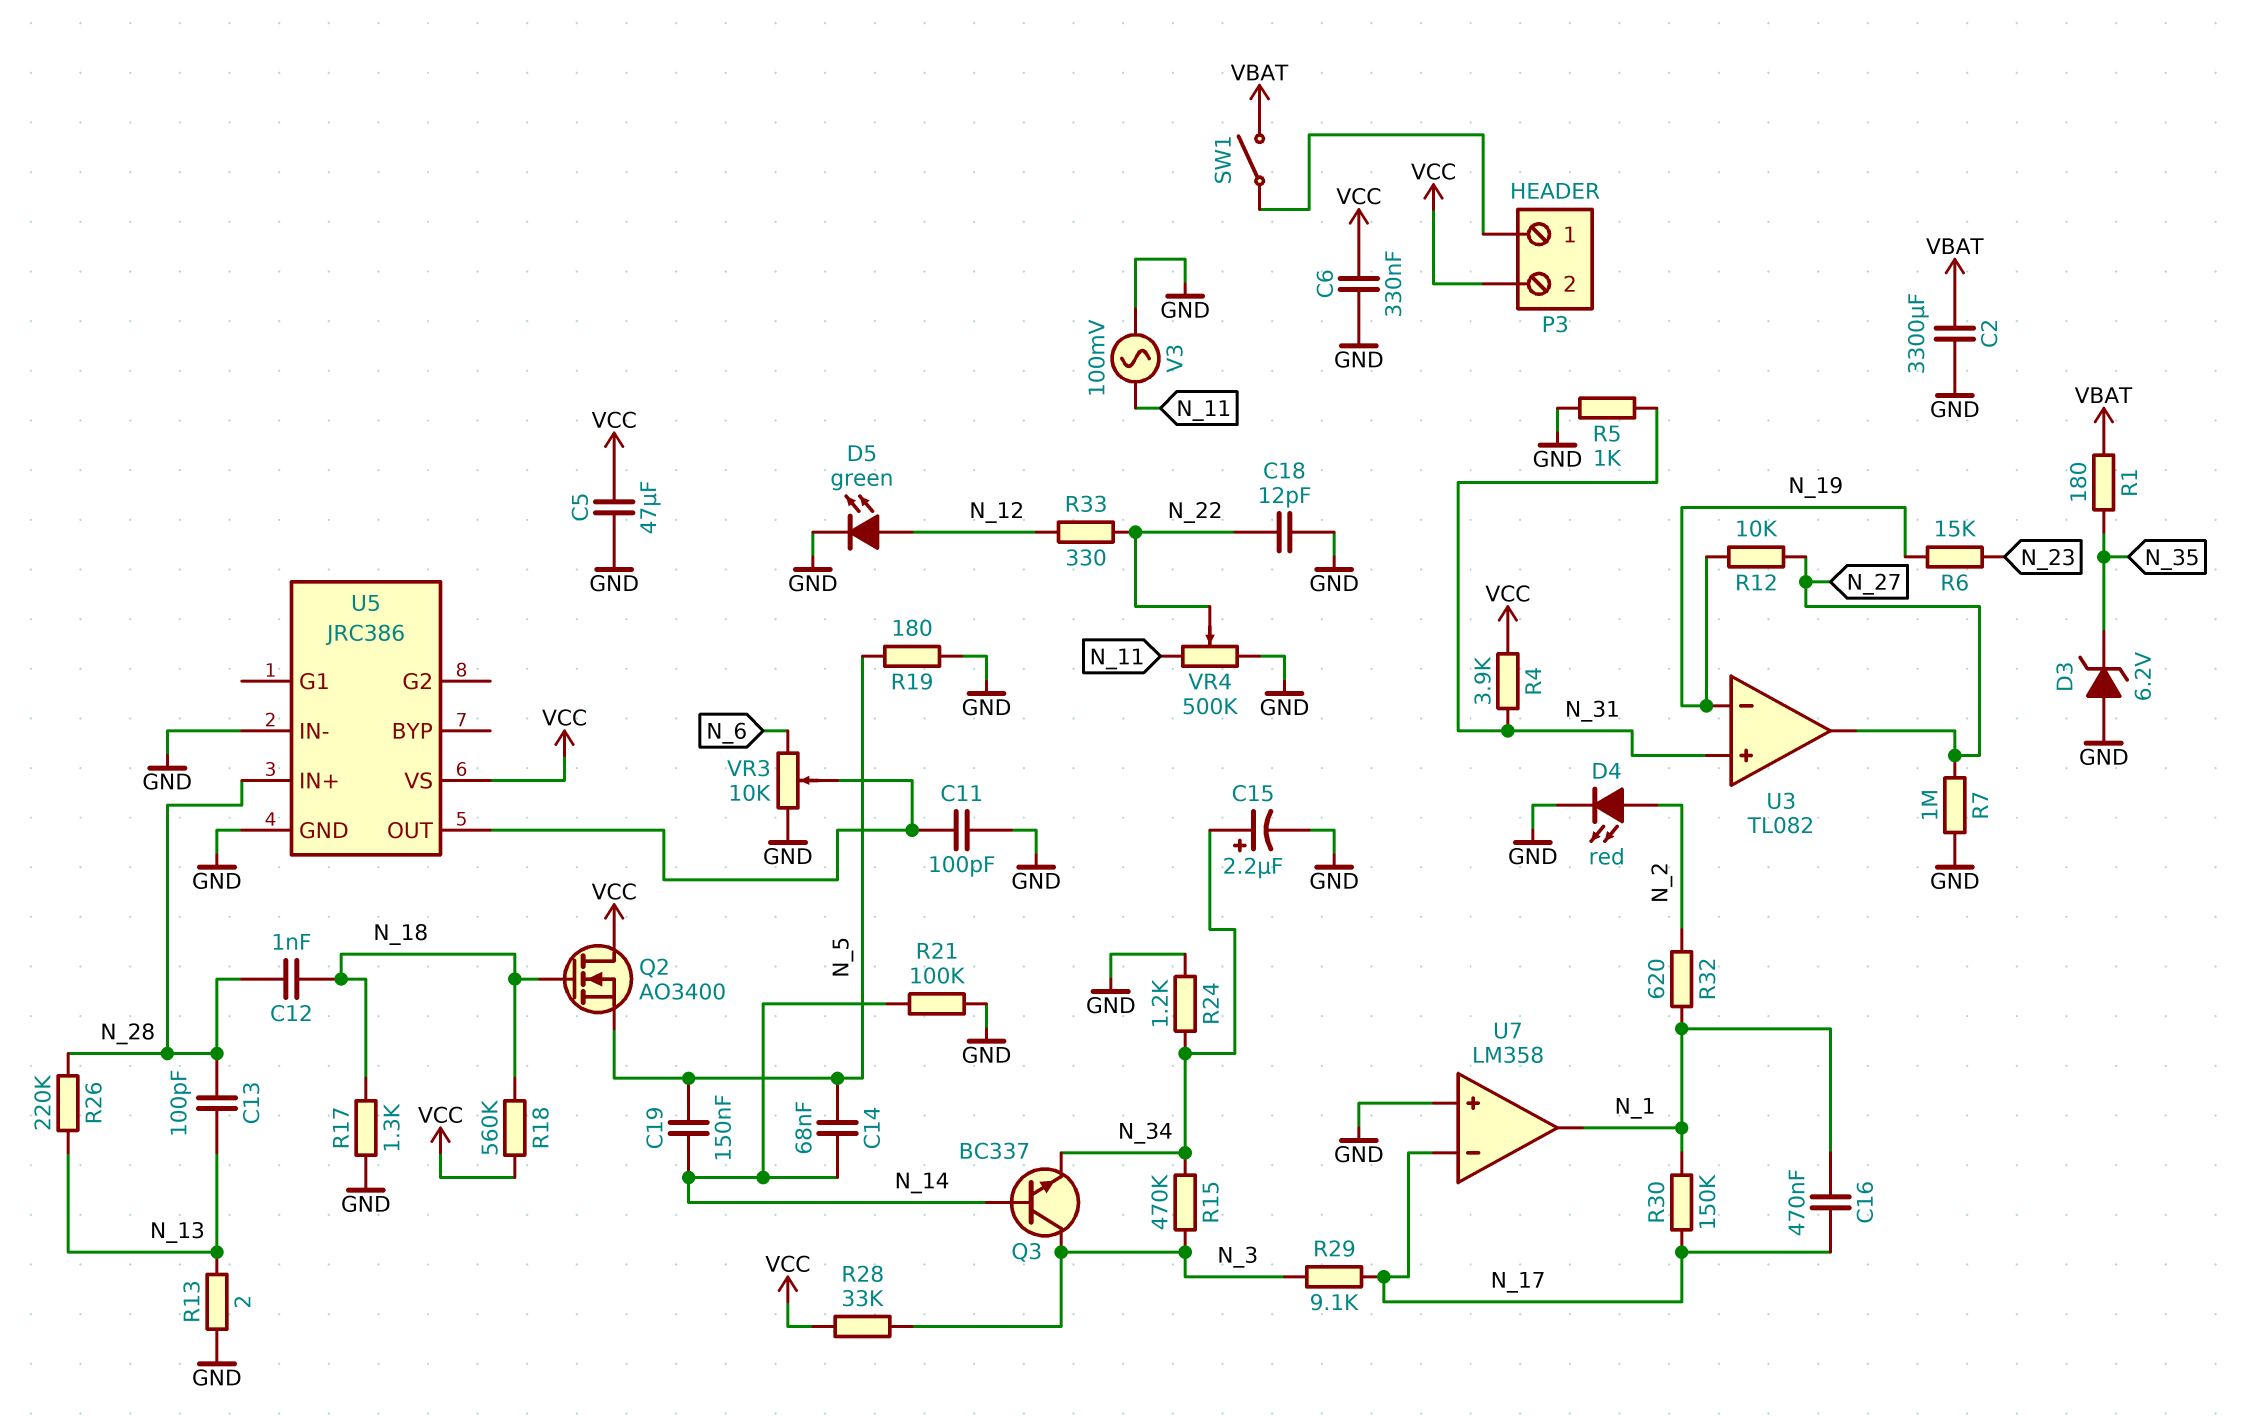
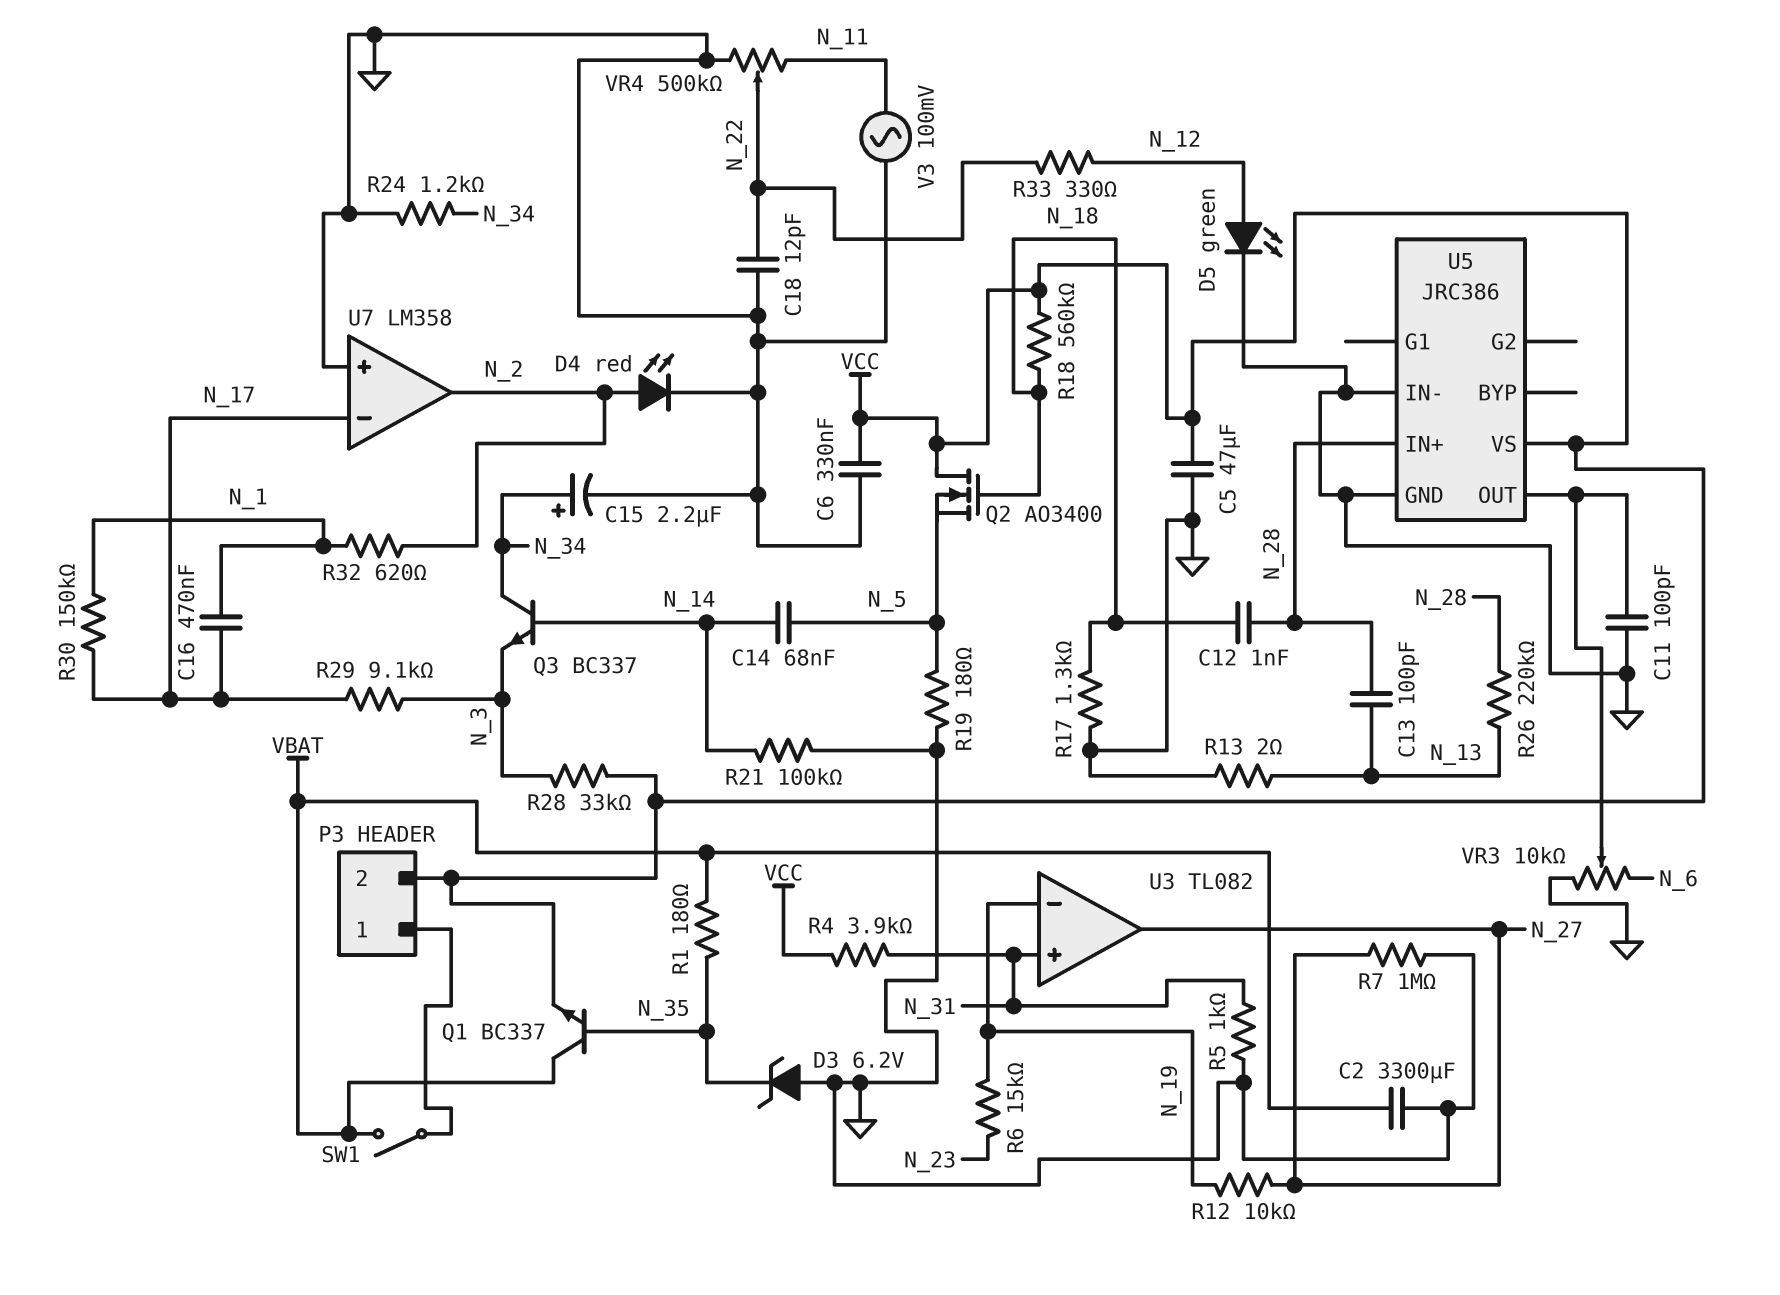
C19: 150nF (N_5, N_14) -> none
Q1: none -> NPN BC337 (B N_35, C VBAT, E VCC)
Q3: NPN BC337 (B N_14, C N_3, E N_34) -> NPN BC337 (B N_14, C N_34, E N_3)
R15: 470k (N_3, N_34) -> none
U7 pin out: N_1 -> N_2

